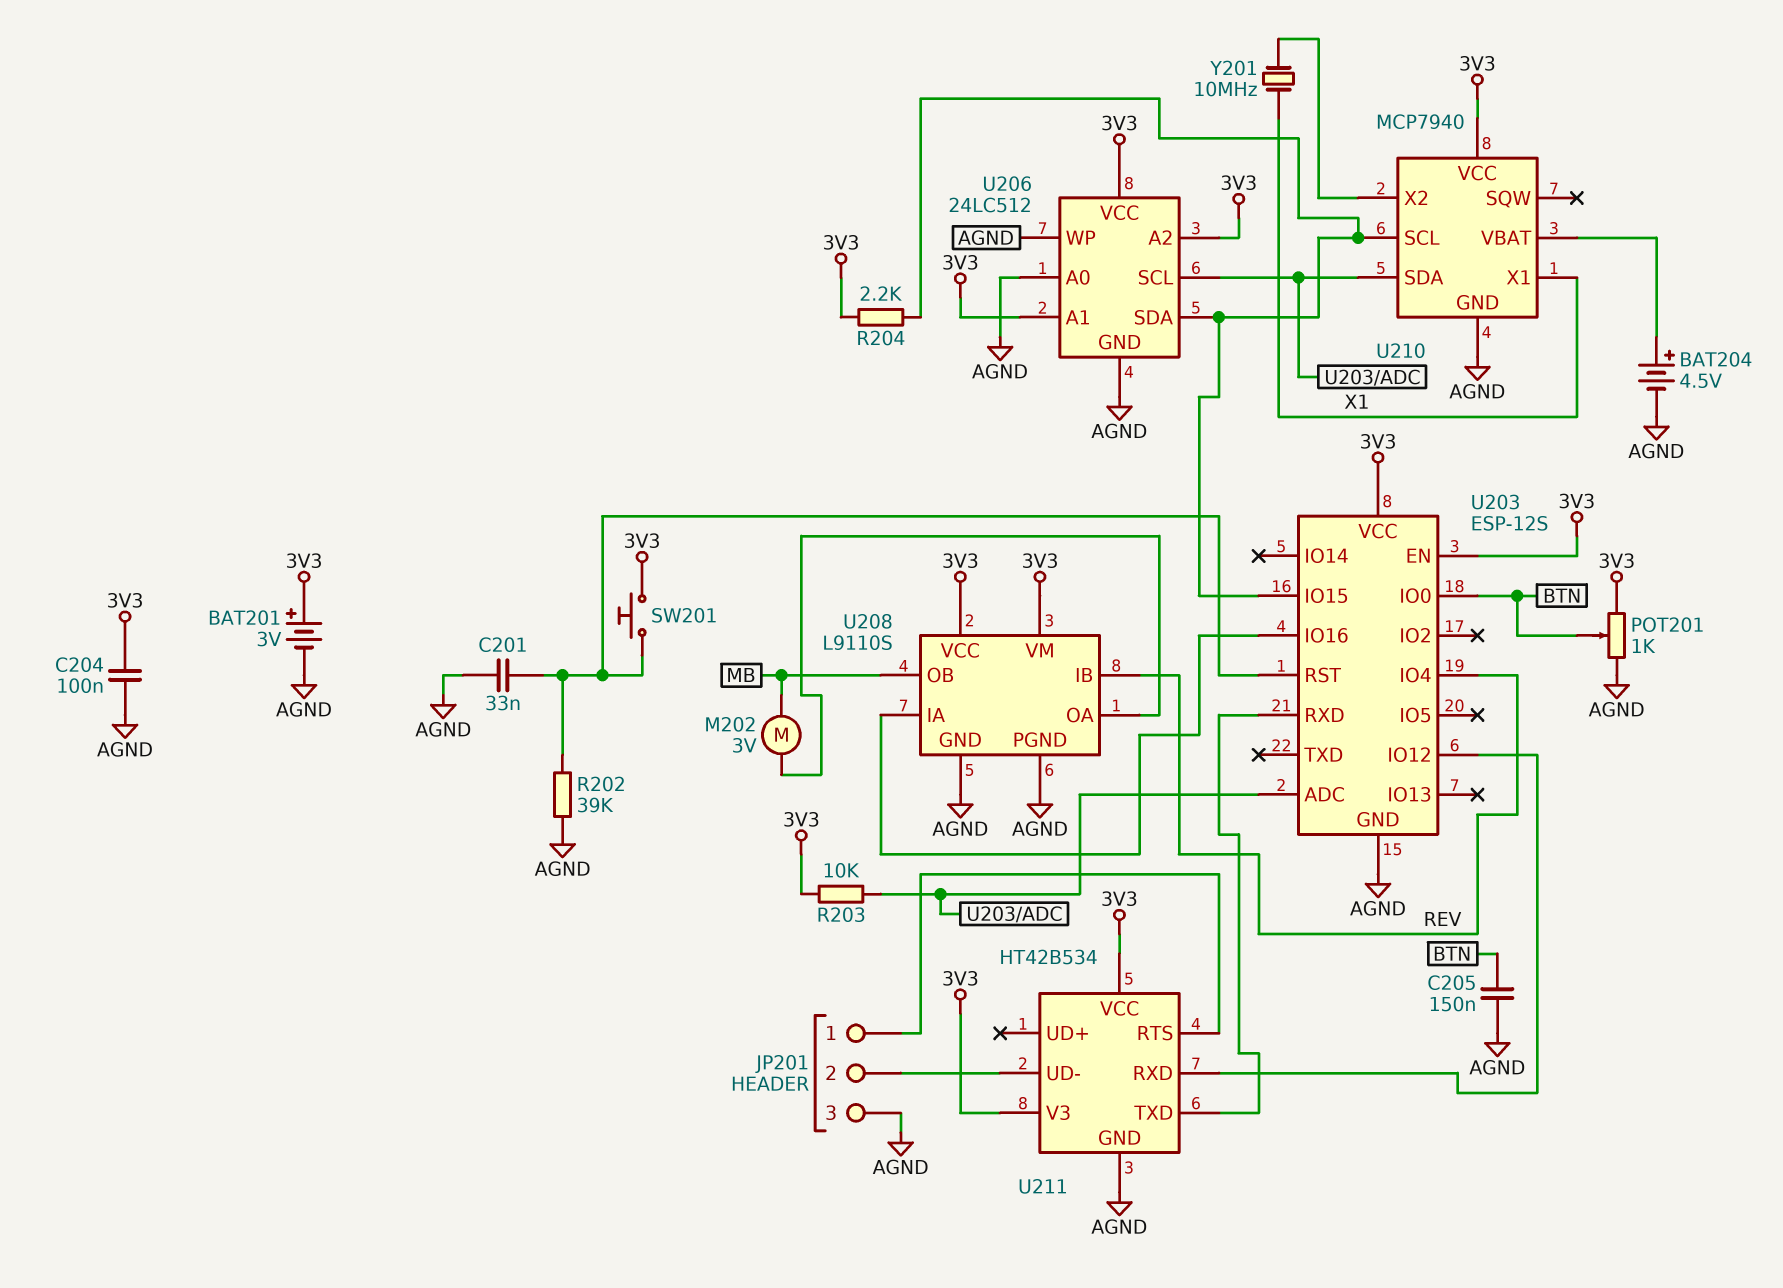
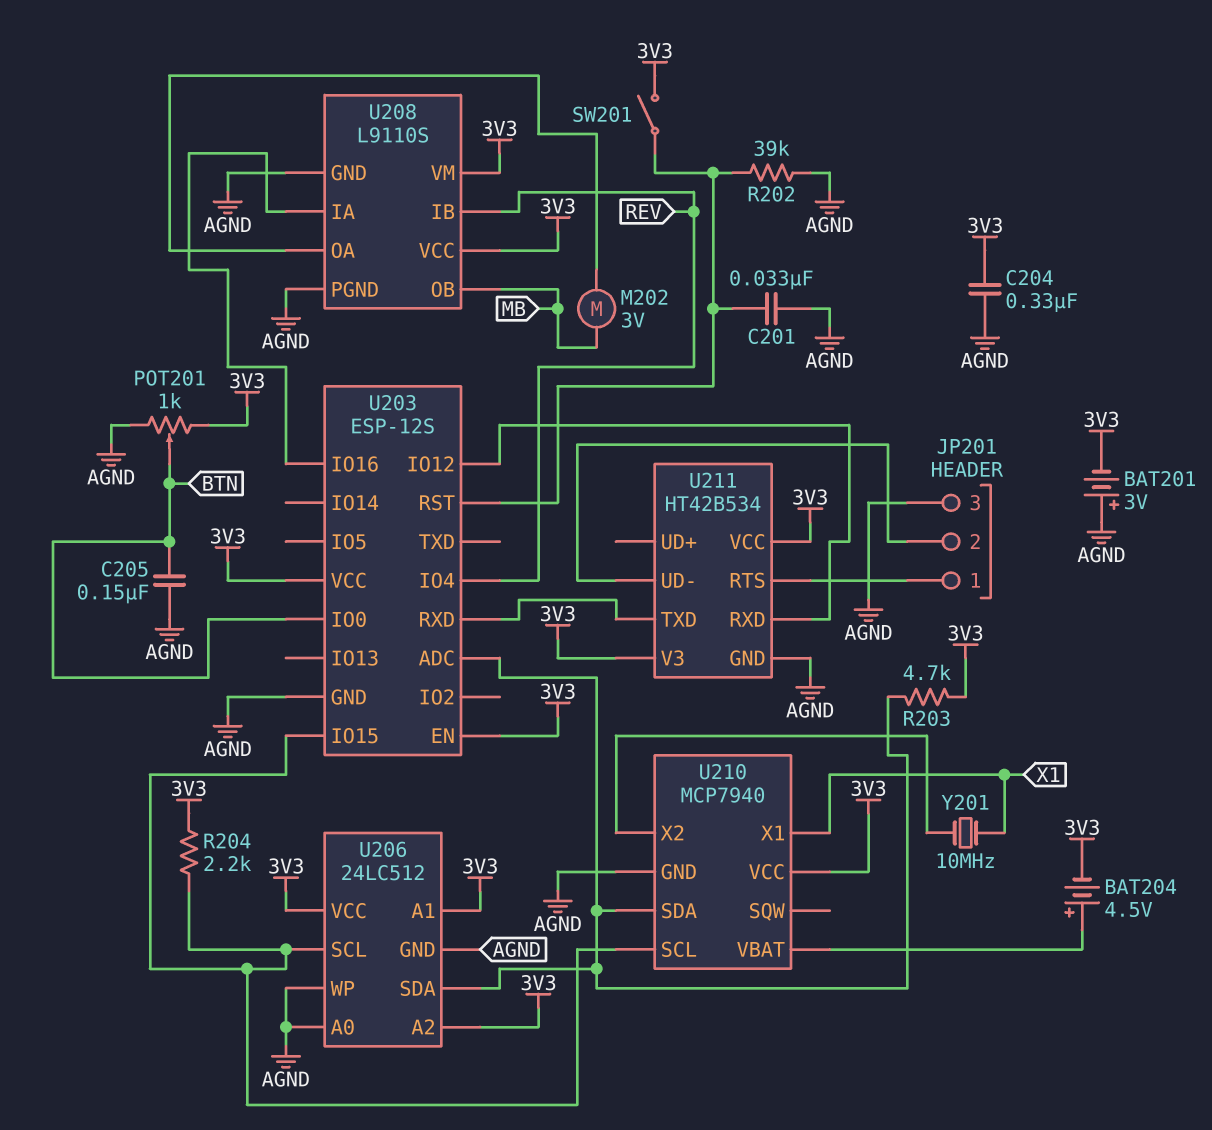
BAT201: 3V (plus 3V3, minus AGND) -> 3V (plus AGND, minus 3V3)
BAT204: 4.5V (plus U210/VBAT, minus AGND) -> 4.5V (plus U210/VBAT, minus 3V3)
C204: 100nF (3V3, AGND) -> 330nF (3V3, AGND)
R203: 10k (3V3, U203/ADC) -> 4.7k (3V3, U203/ADC)
SW201: button (3V3, U203/RST) -> switch (3V3, U203/RST)
U206 pin SCL: U203/ADC -> U203/IO15
U206 pin SDA: U203/IO15 -> U203/ADC

